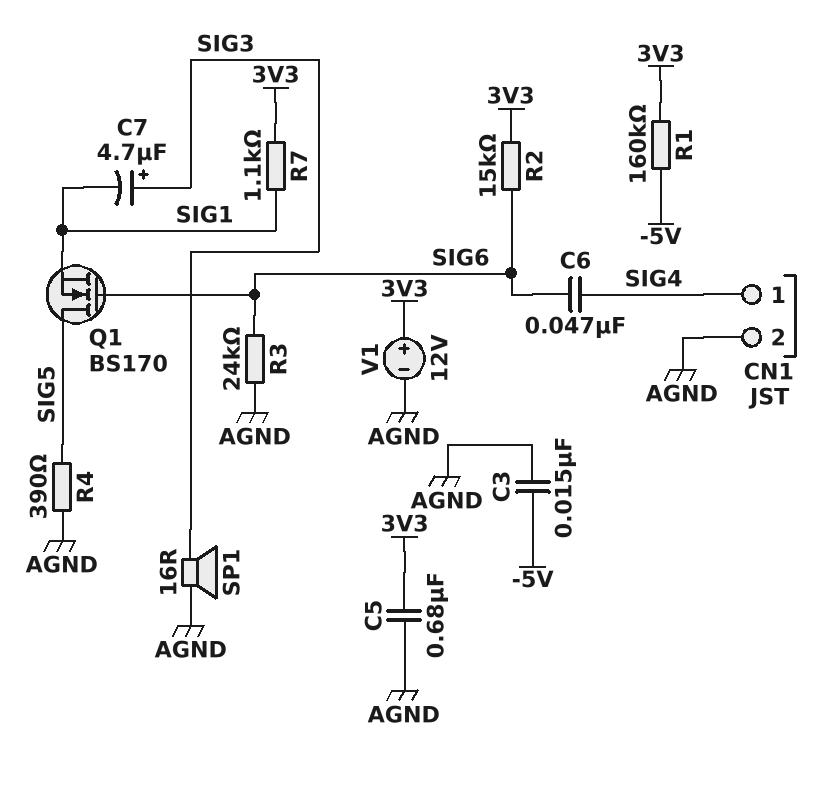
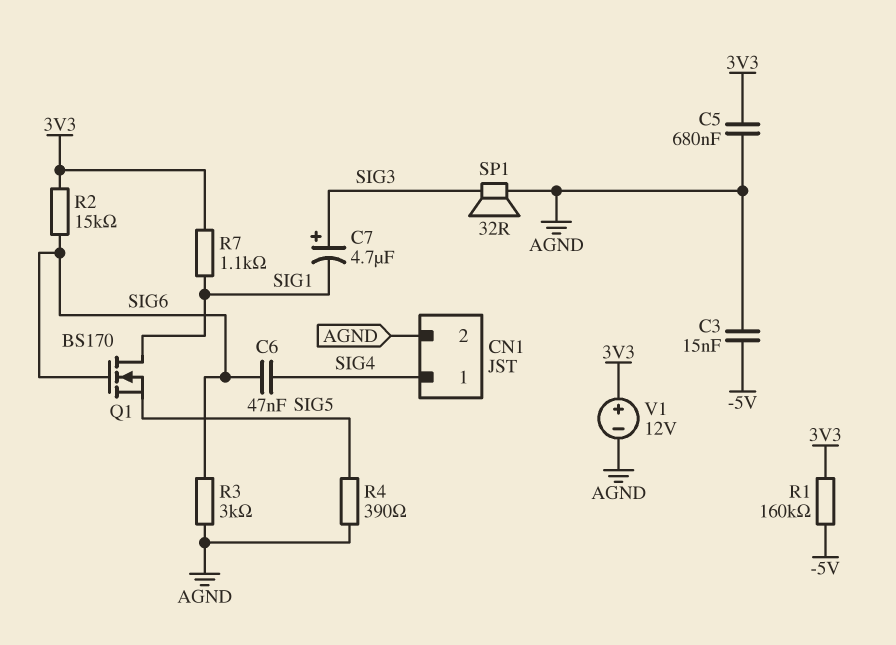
Q1: NMOS BS170 (G SIG6, D SIG5, S SIG1) -> NMOS BS170 (G SIG6, D SIG1, S SIG5)
R3: 24k (AGND, SIG6) -> 3k (AGND, SIG6)
SP1: speaker 16R (AGND, SIG3) -> speaker 32R (AGND, SIG3)

